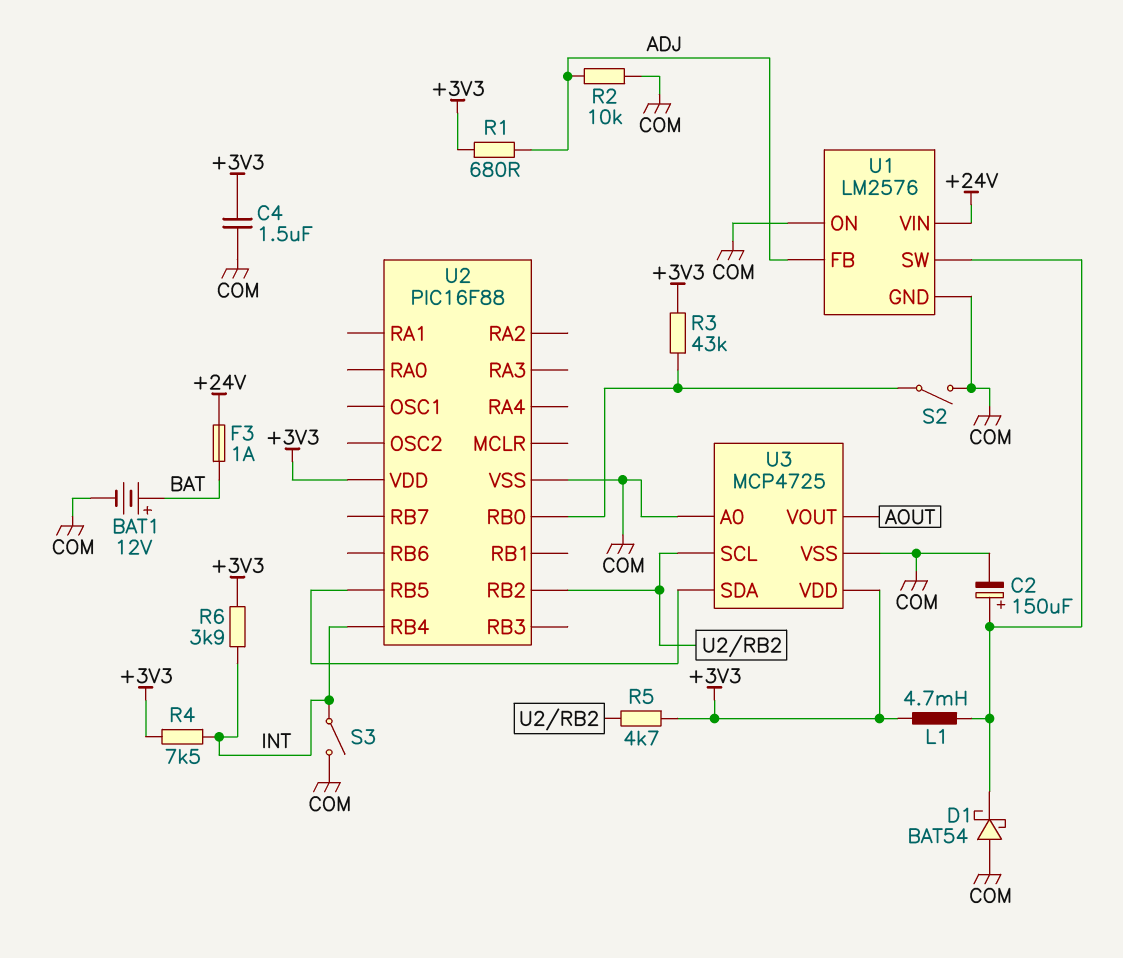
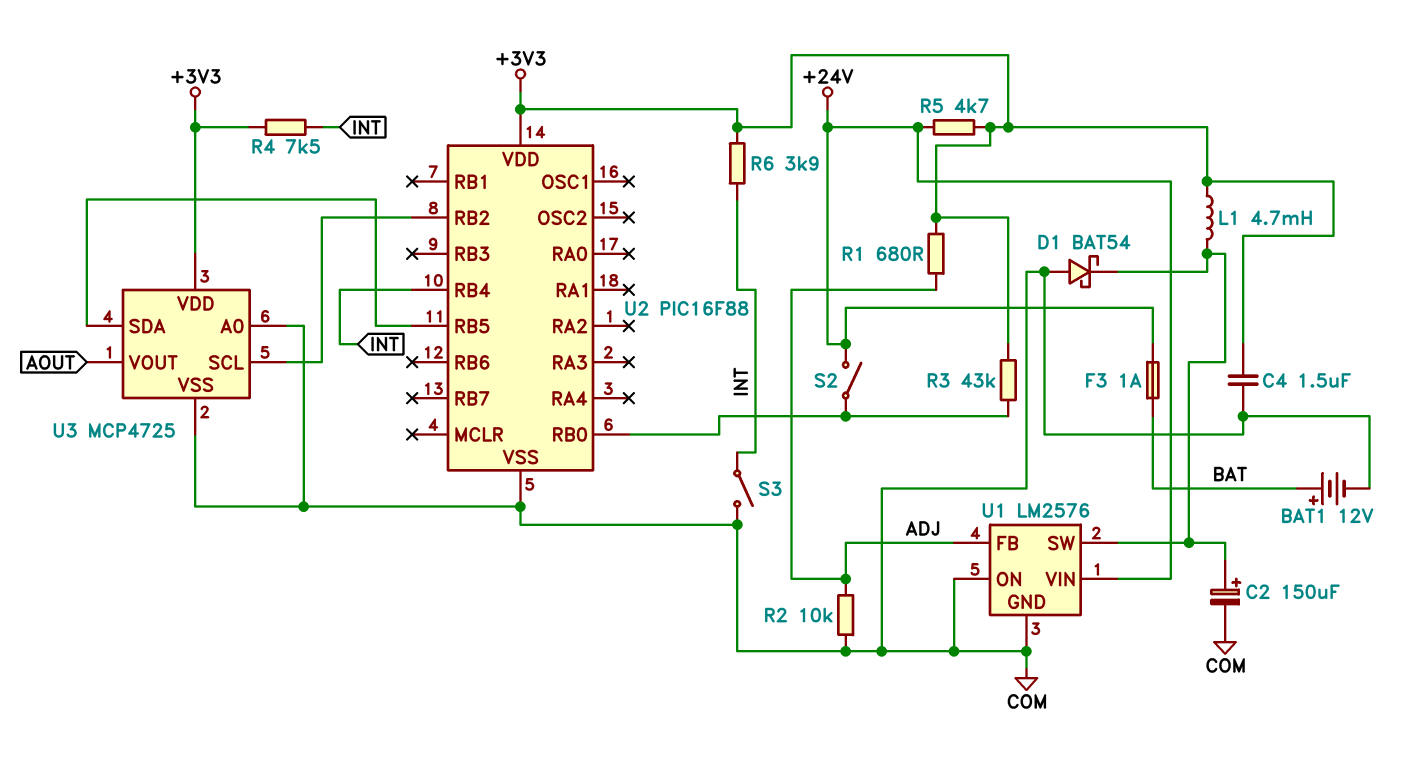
R5: 4.7k (+3V3, U2/RB2) -> 4.7k (+3V3, +24V)
S2: switch (COM, U2/RB0) -> switch (+24V, U2/RB0)

